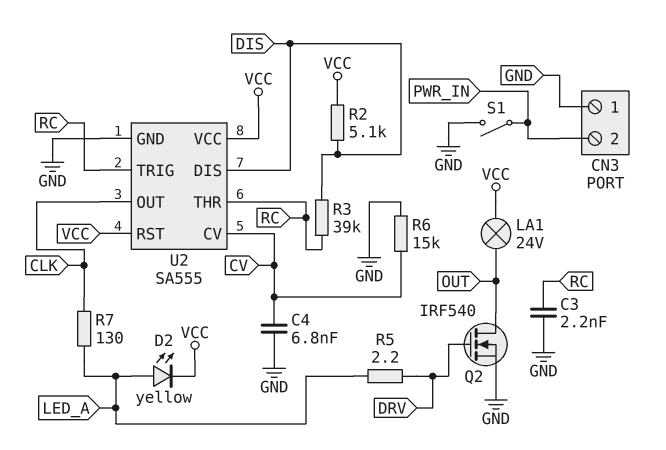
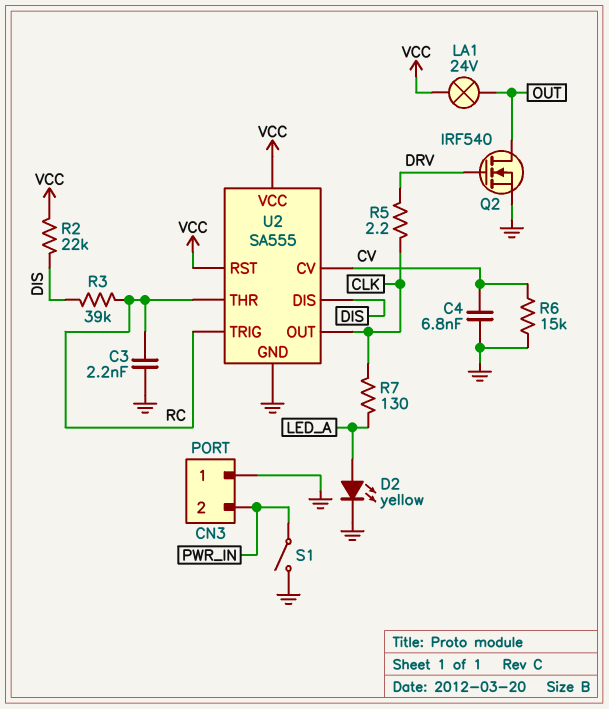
D2: LED yellow (A LED_A, K VCC) -> LED yellow (A LED_A, K GND)
R2: 5.1k (DIS, VCC) -> 22k (DIS, VCC)
R5: 2.2 (DRV, LED_A) -> 2.2 (CLK, DRV)

